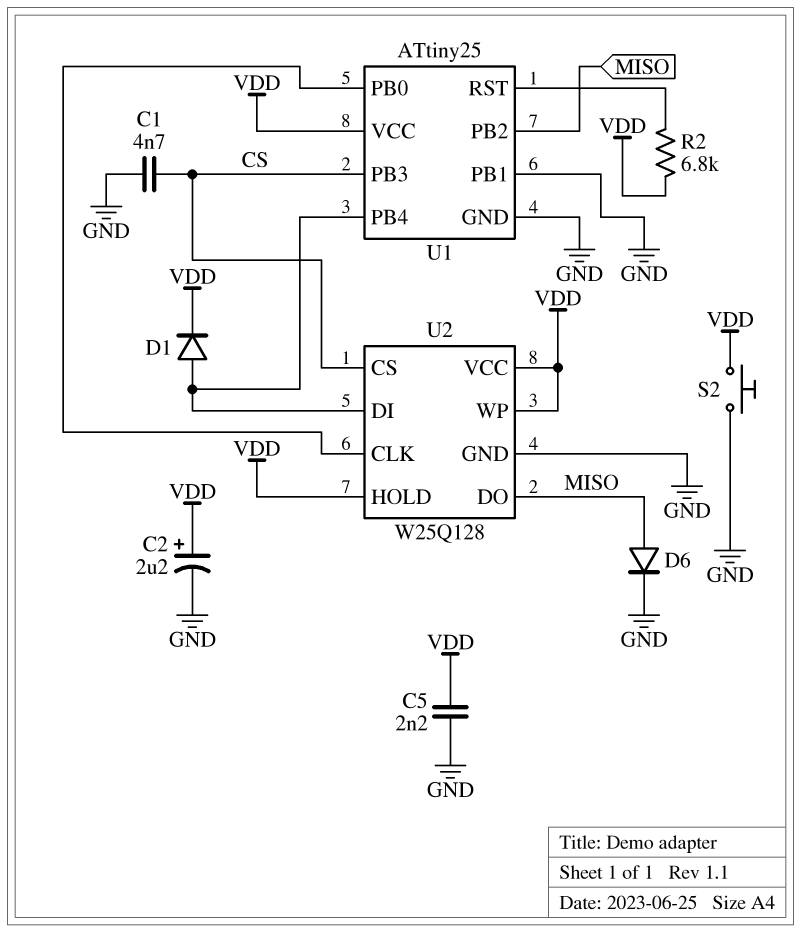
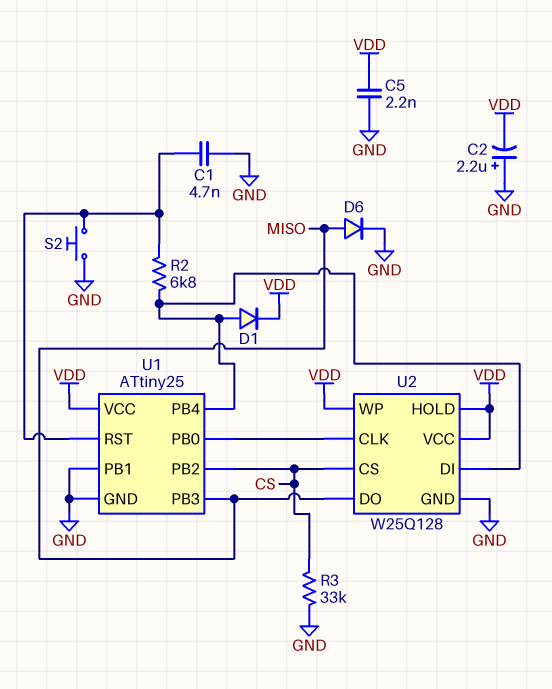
C1: 4.7nF (CS, GND) -> 4.7nF (GND, U1/RST)
C2: 2.2uF (plus VDD, minus GND) -> 2.2uF (plus GND, minus VDD)
R2: 6.8k (U1/RST, VDD) -> 6.8k (U1/PB4, U1/RST)
R3: none -> 33k (CS, GND)
S2: button (GND, VDD) -> button (GND, U1/RST)
U1 pin PB2: MISO -> CS
U1 pin PB3: CS -> MISO

